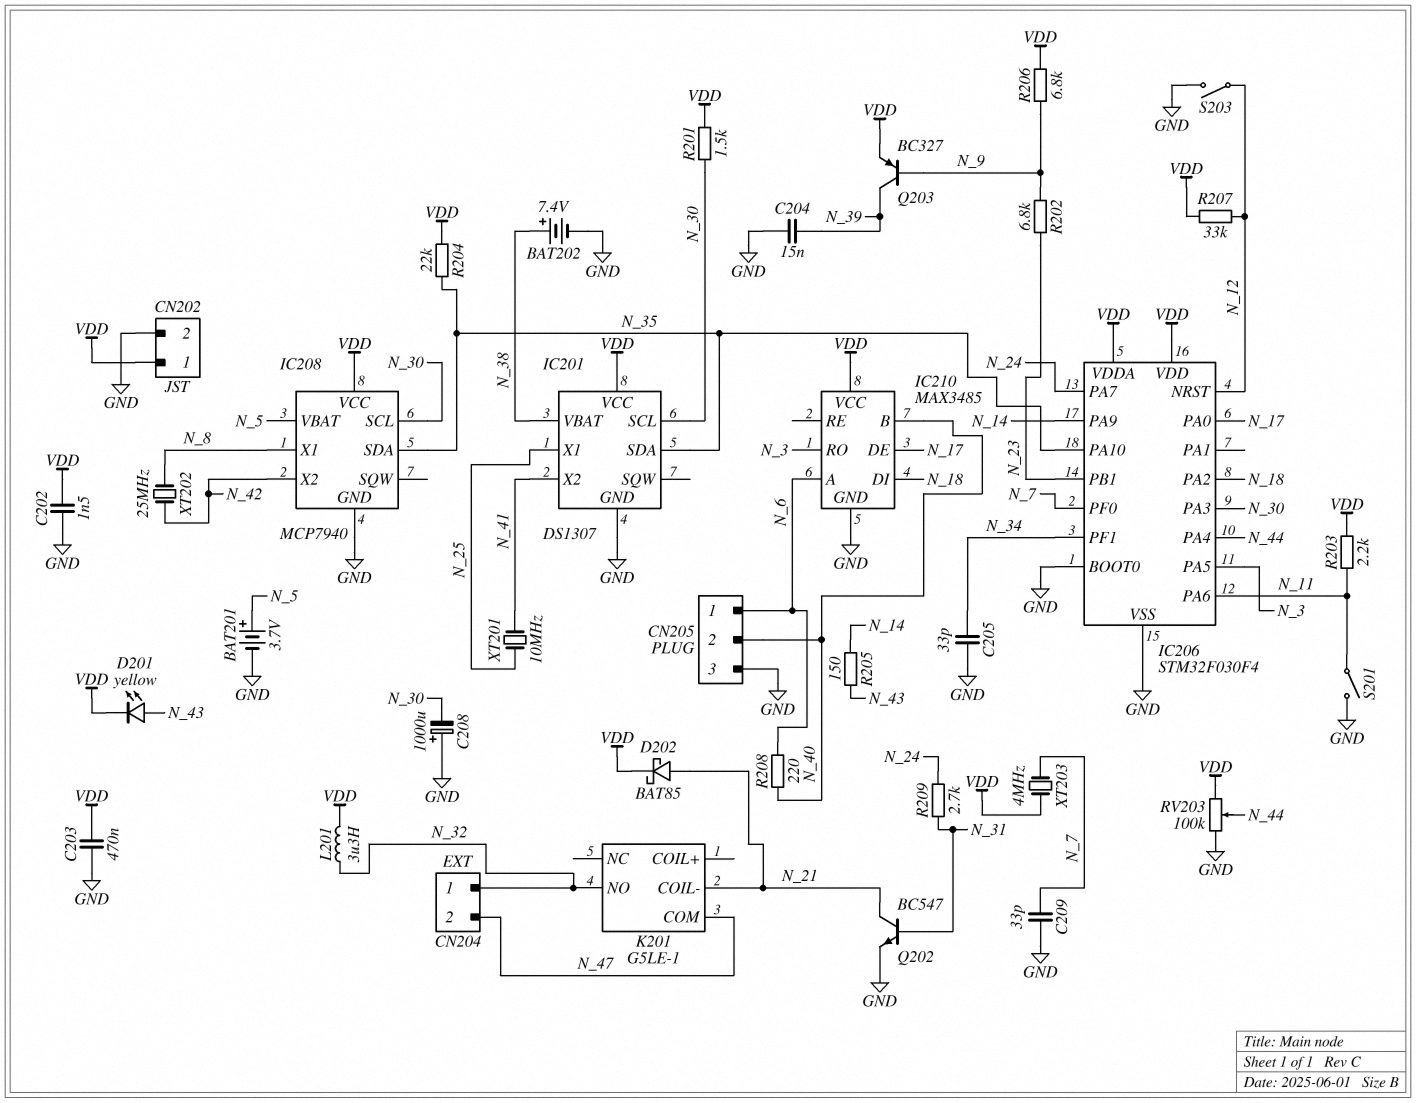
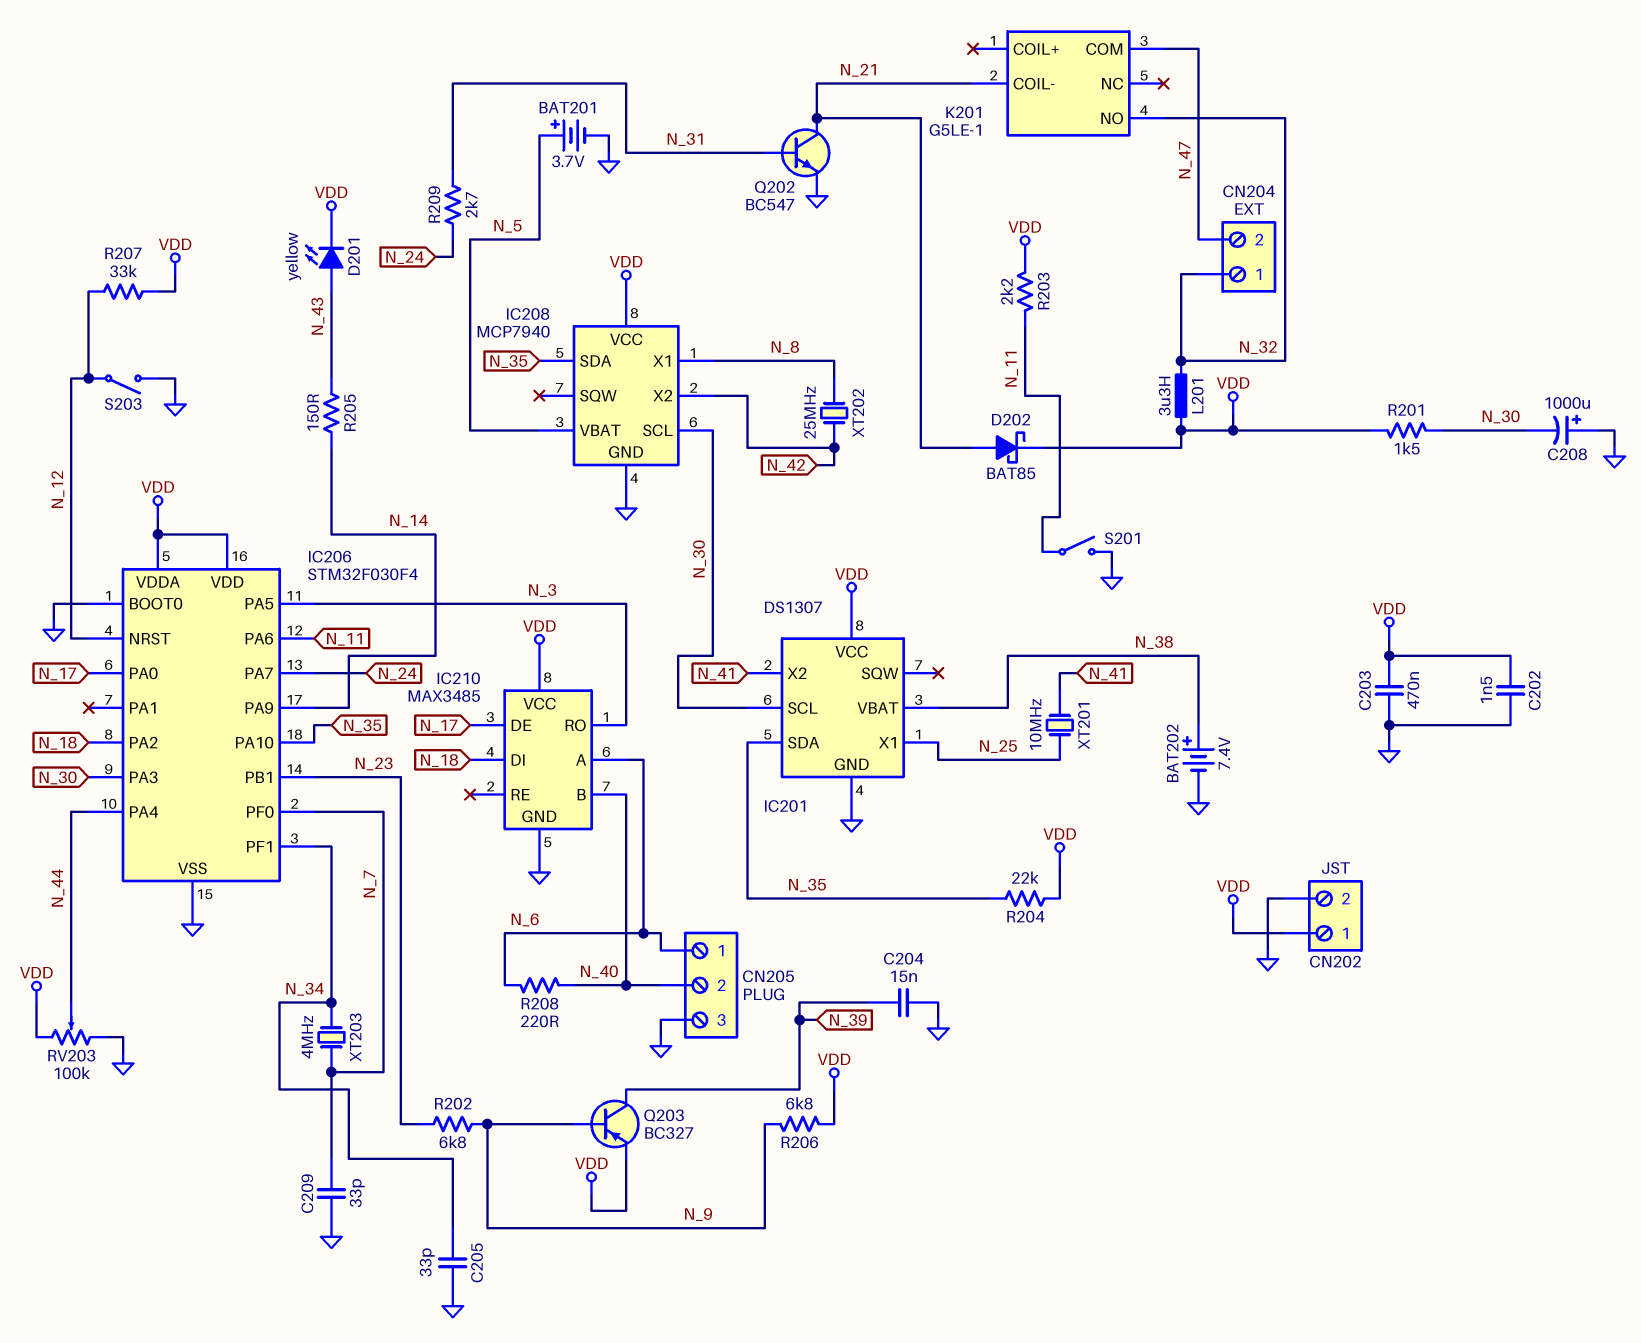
XT203: 4MHz (N_7, VDD) -> 4MHz (N_7, N_34)

